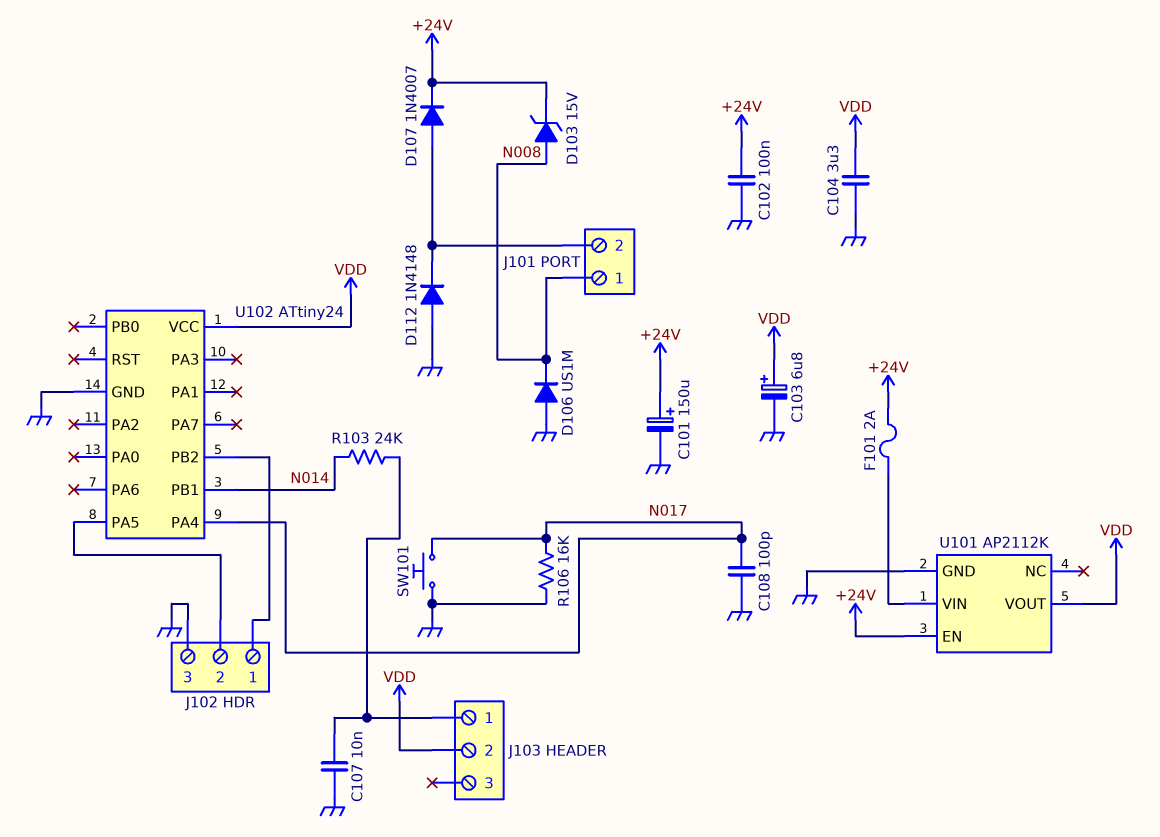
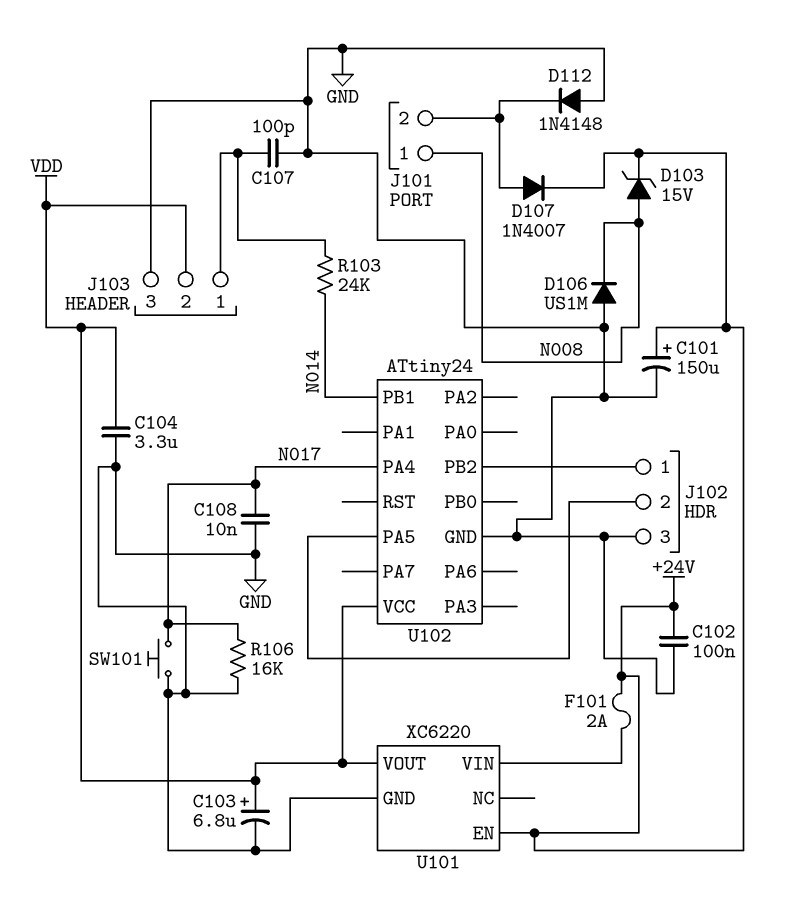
C107: 10nF (GND, J103/1) -> 100pF (GND, J103/1)
C108: 100pF (GND, N017) -> 10nF (GND, N017)
J103 pin 3: none -> GND
U101: AP2112K -> XC6220

